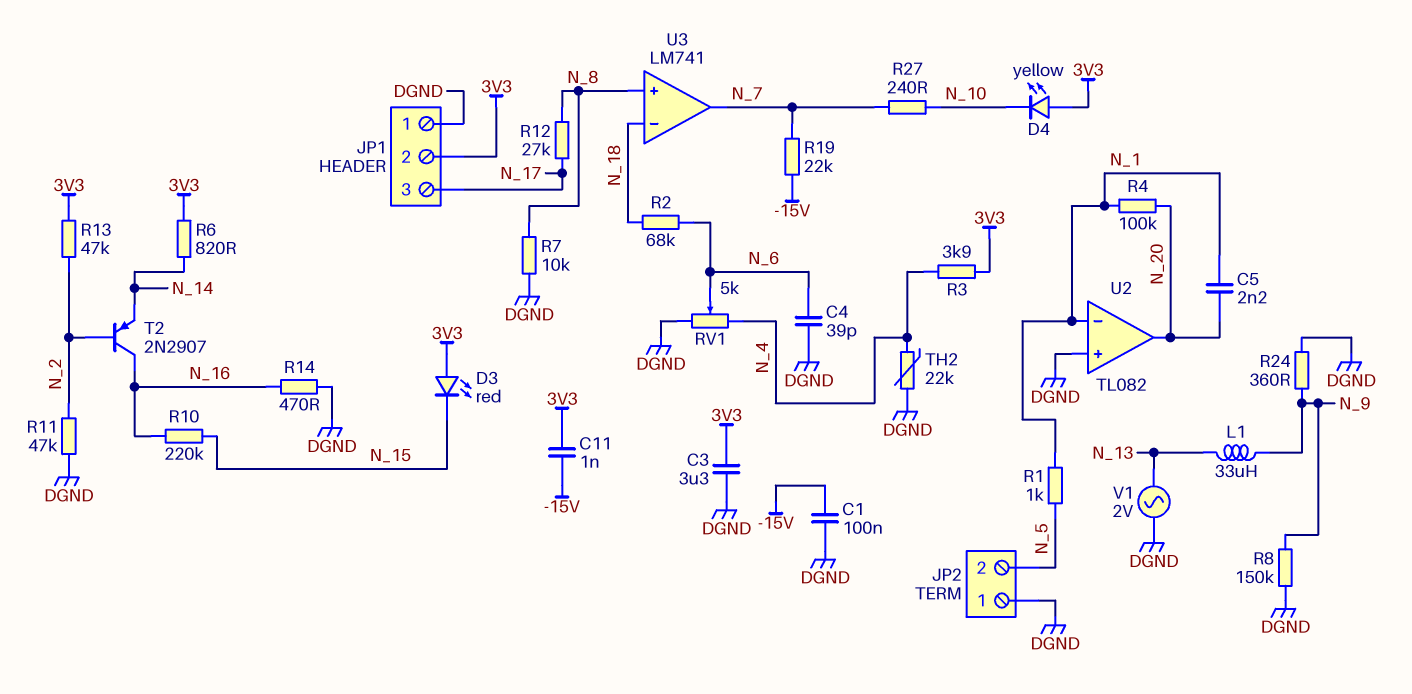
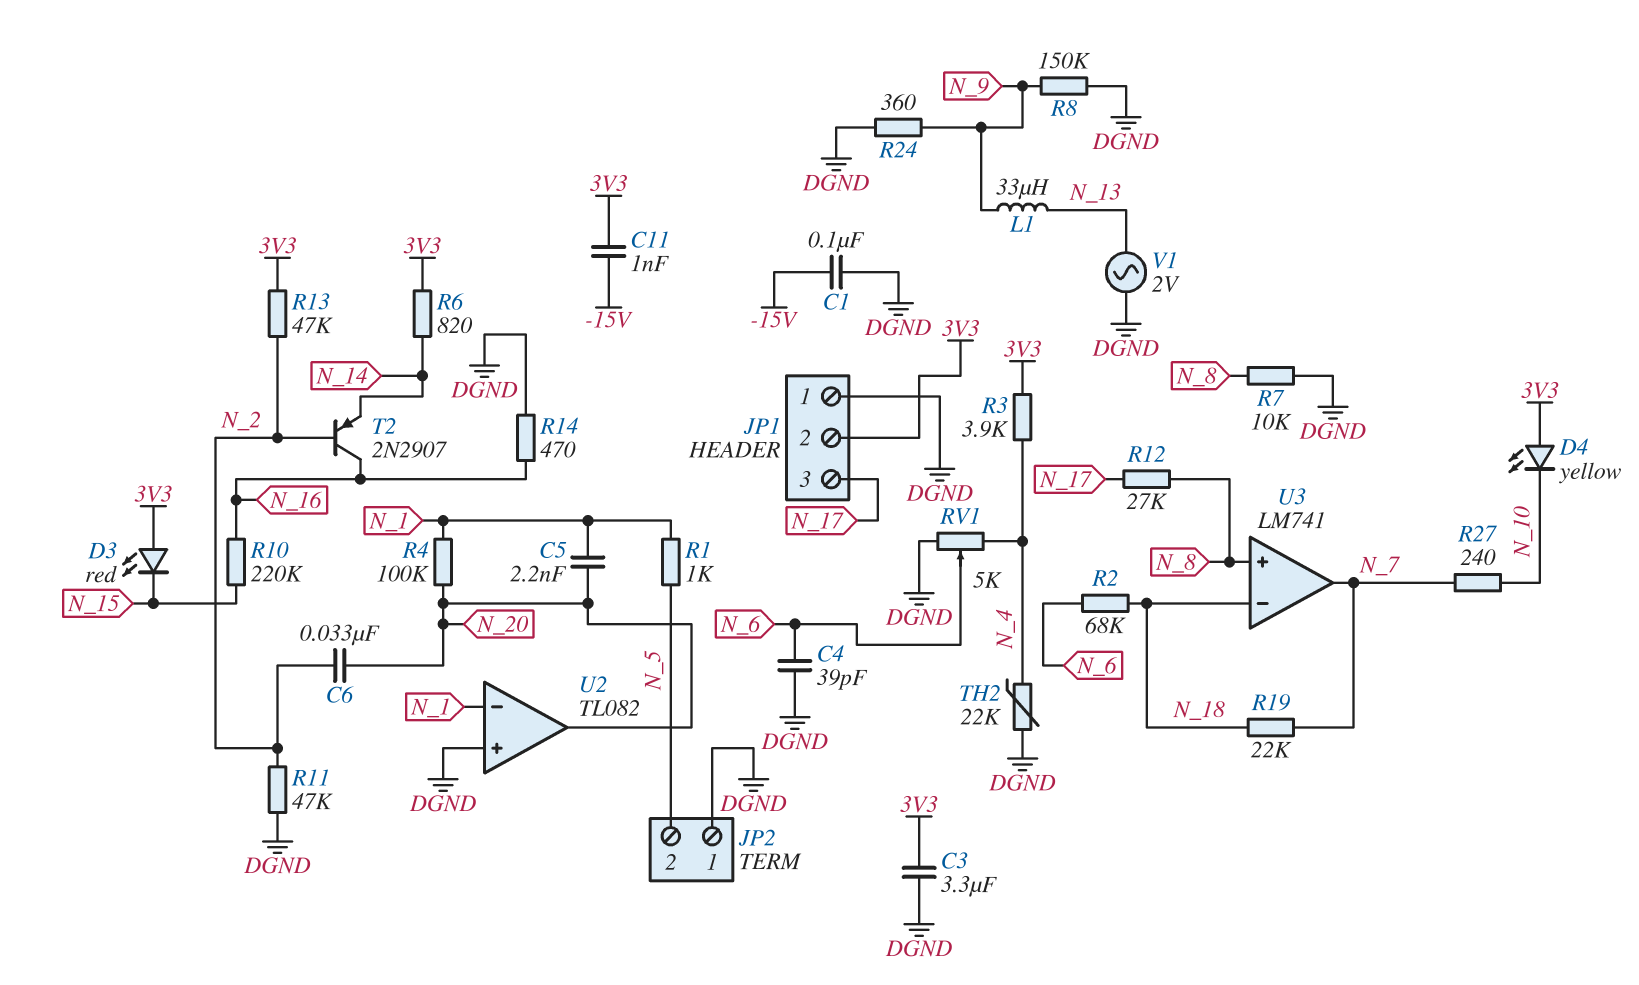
C6: none -> 33nF (N_2, N_20)
R19: 22k (-15V, N_7) -> 22k (N_7, N_18)

